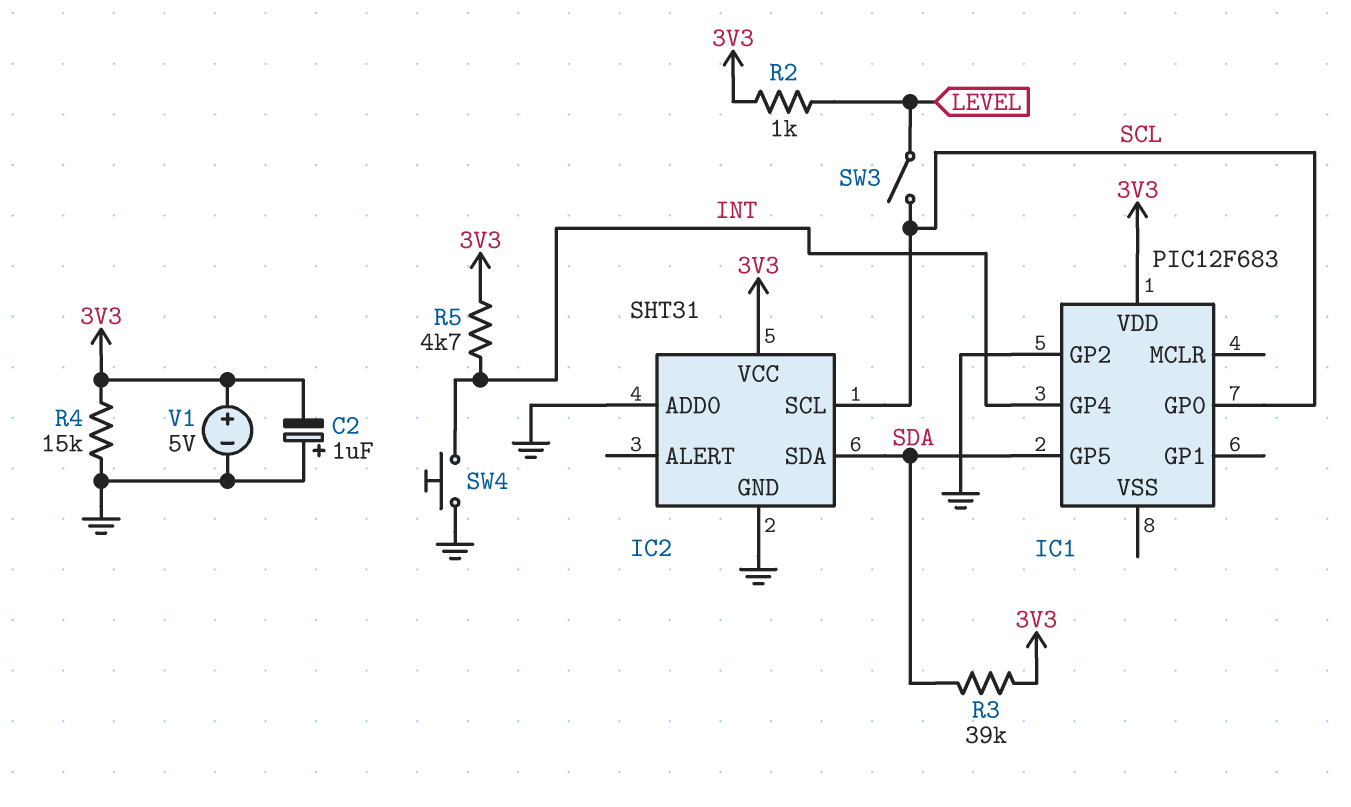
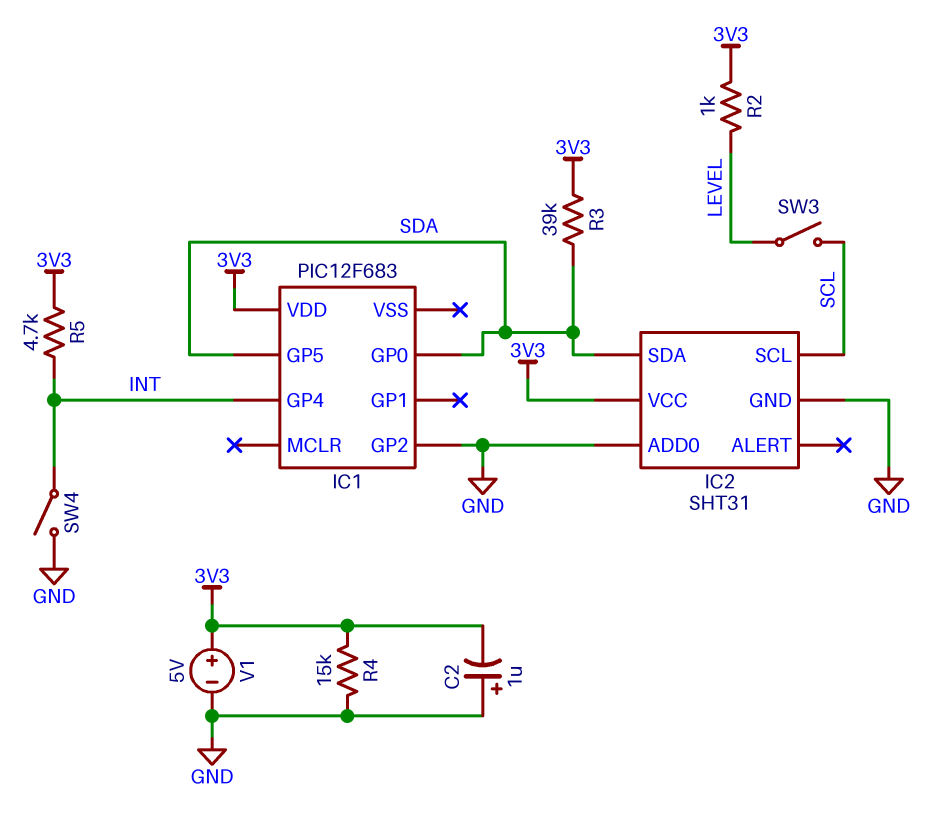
IC1 pin GP0: SCL -> SDA
SW4: button (GND, INT) -> switch (GND, INT)

